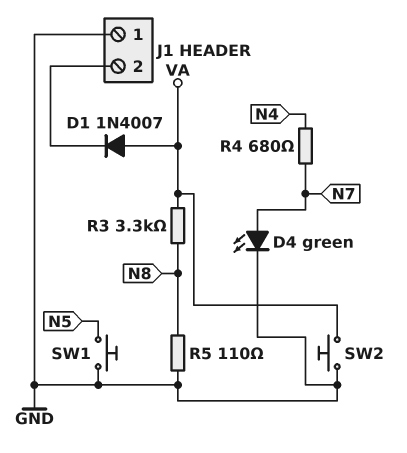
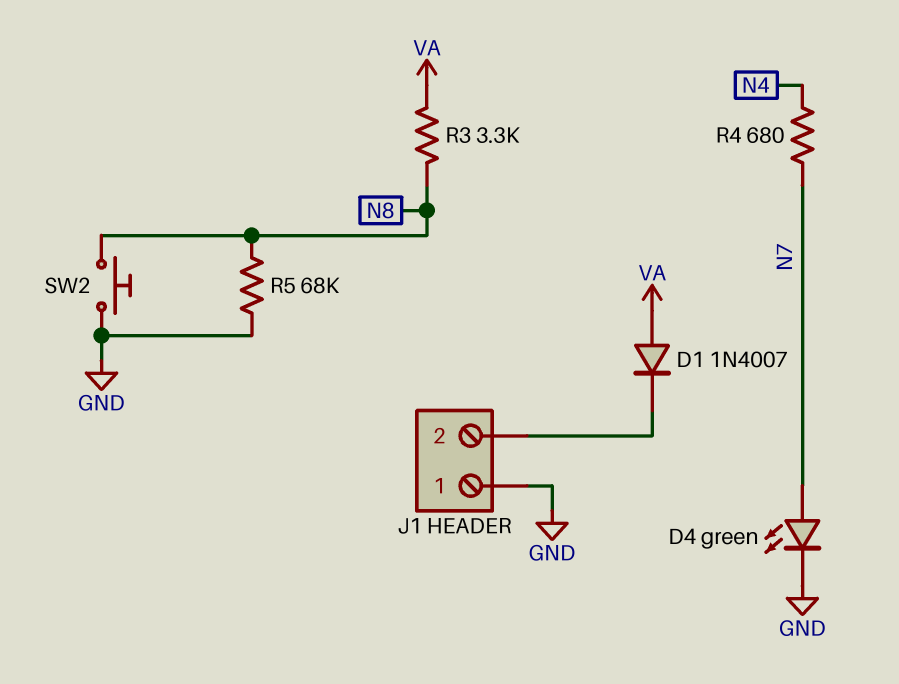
R5: 110 (GND, N8) -> 68k (GND, N8)
SW1: button (GND, N5) -> none
SW2: button (GND, VA) -> button (GND, N8)

